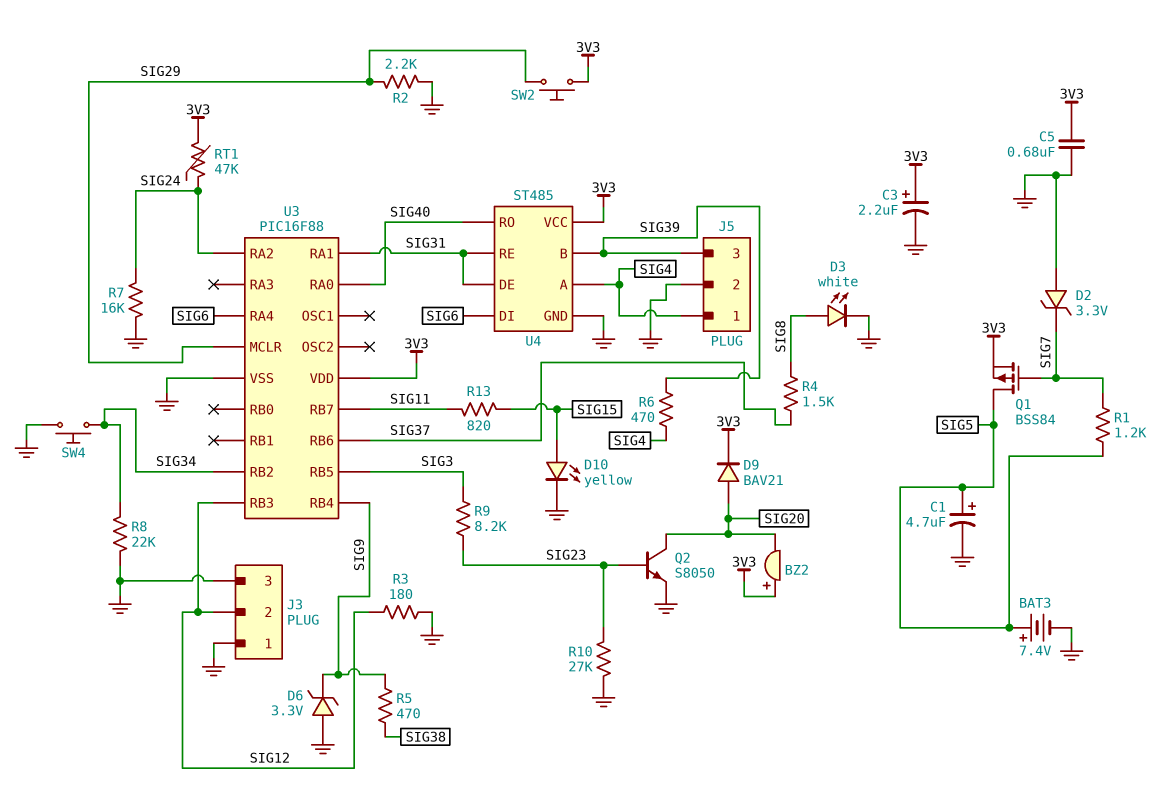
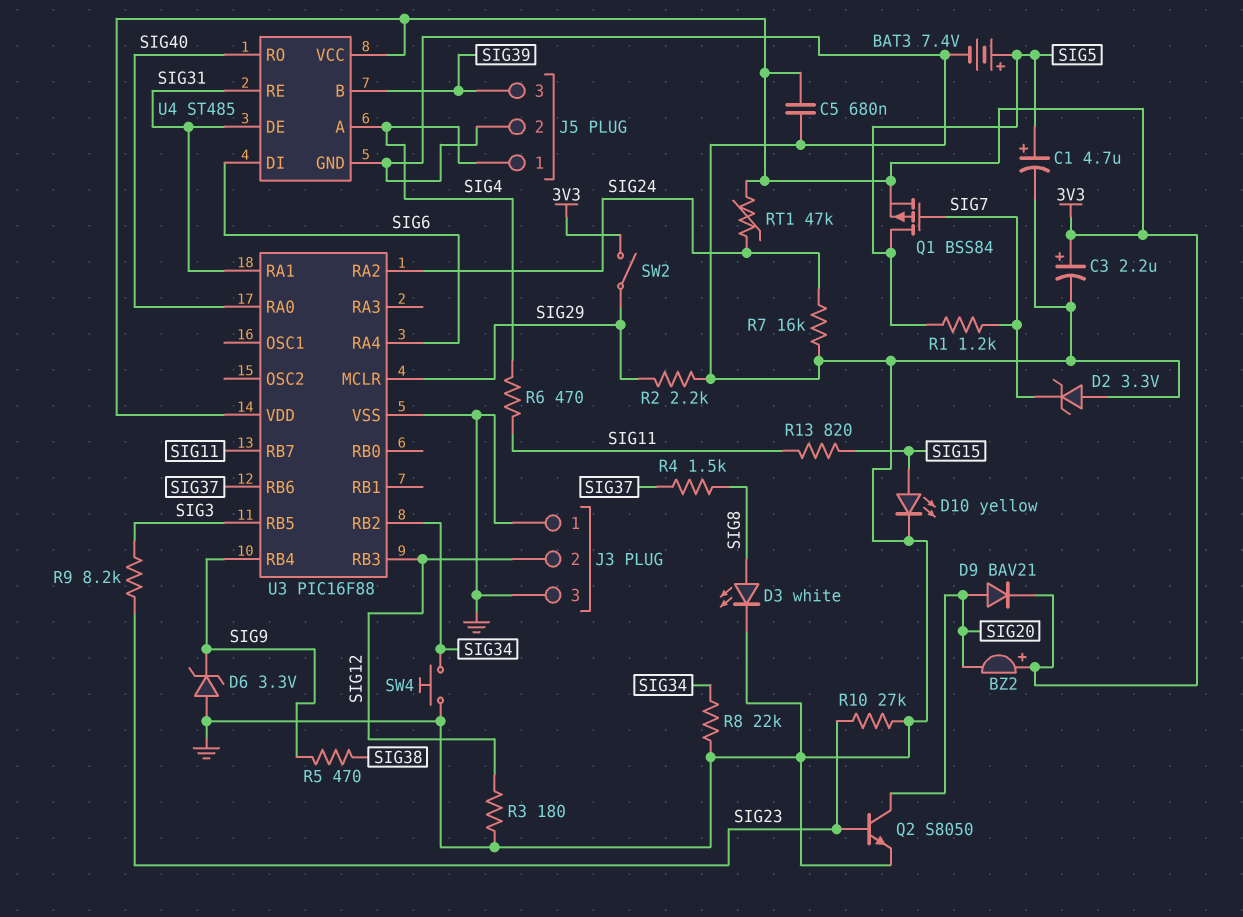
R6: 470 (SIG4, SIG39) -> 470 (SIG4, SIG11)
SW2: button (3V3, SIG29) -> switch (3V3, SIG29)

